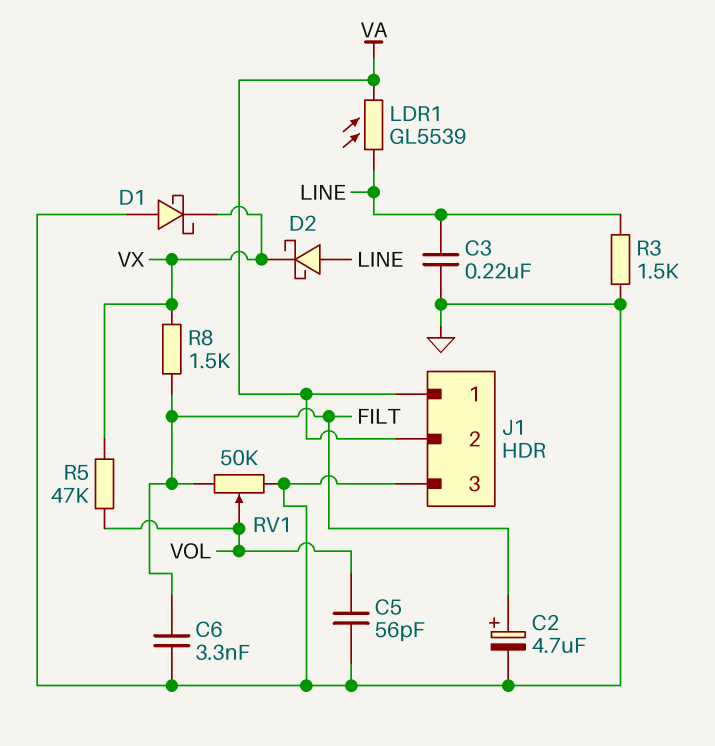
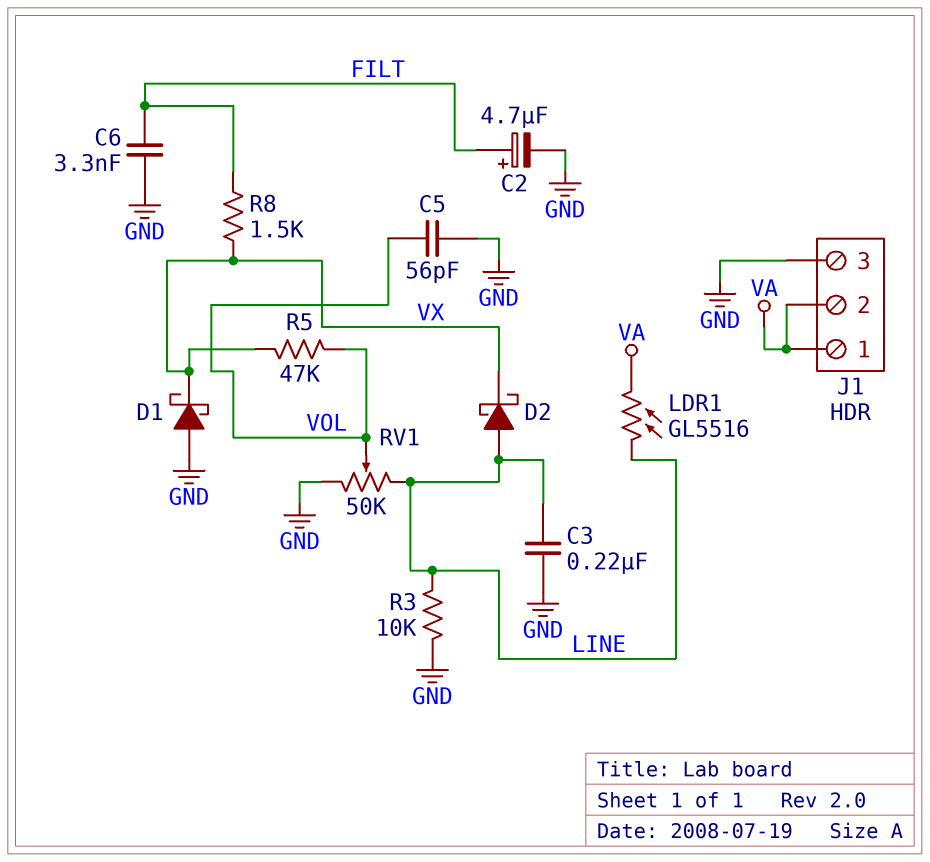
LDR1: GL5539 (LINE, VA) -> GL5516 (LINE, VA)
R3: 1.5k (GND, LINE) -> 10k (GND, LINE)
RV1: 50k (FILT, GND, wiper VOL) -> 50k (GND, LINE, wiper VOL)

